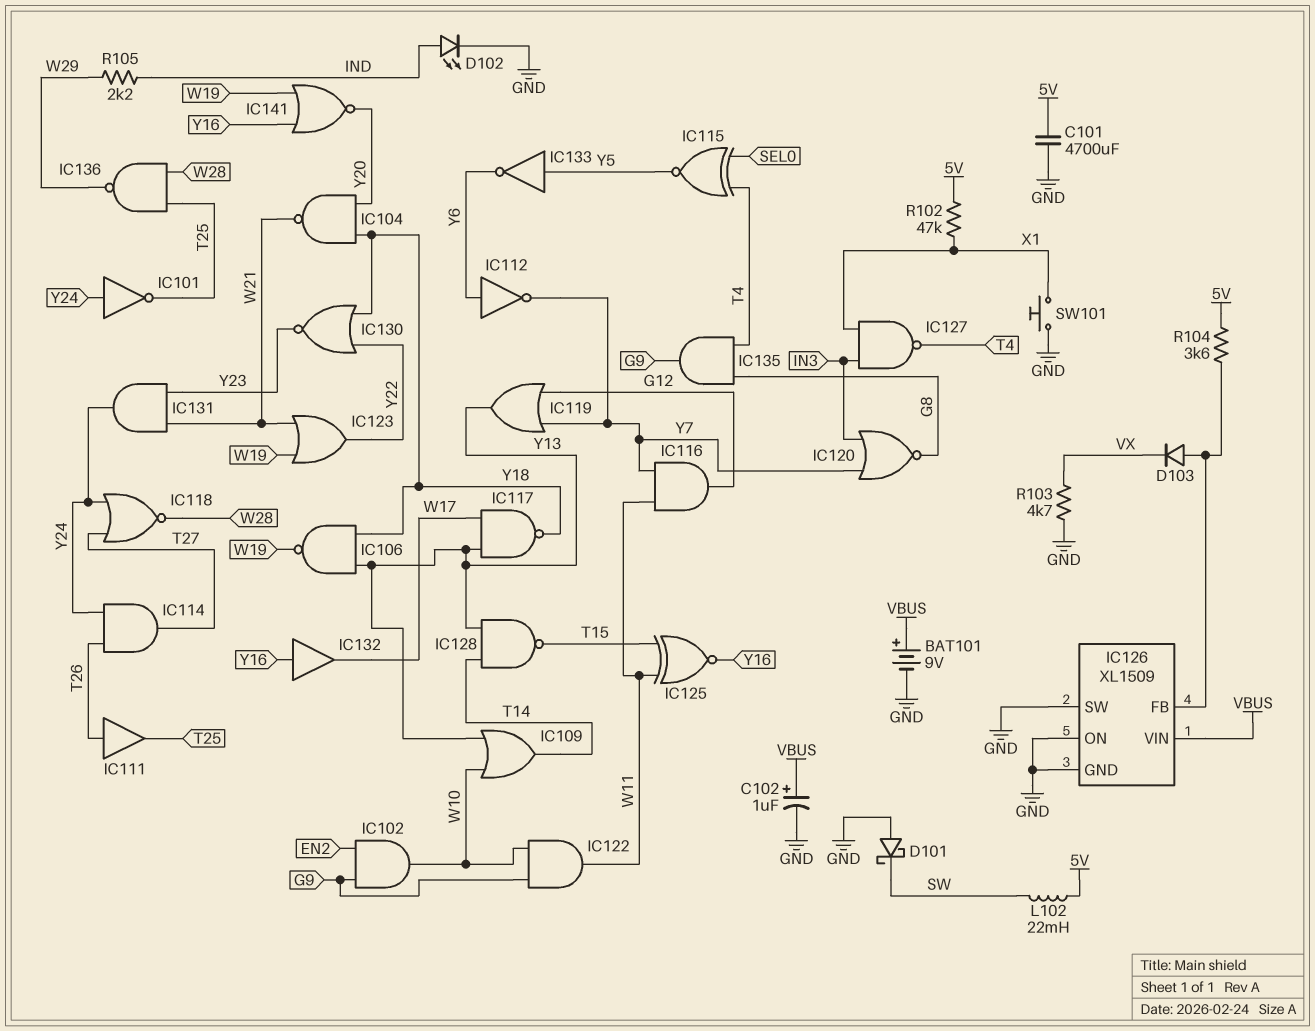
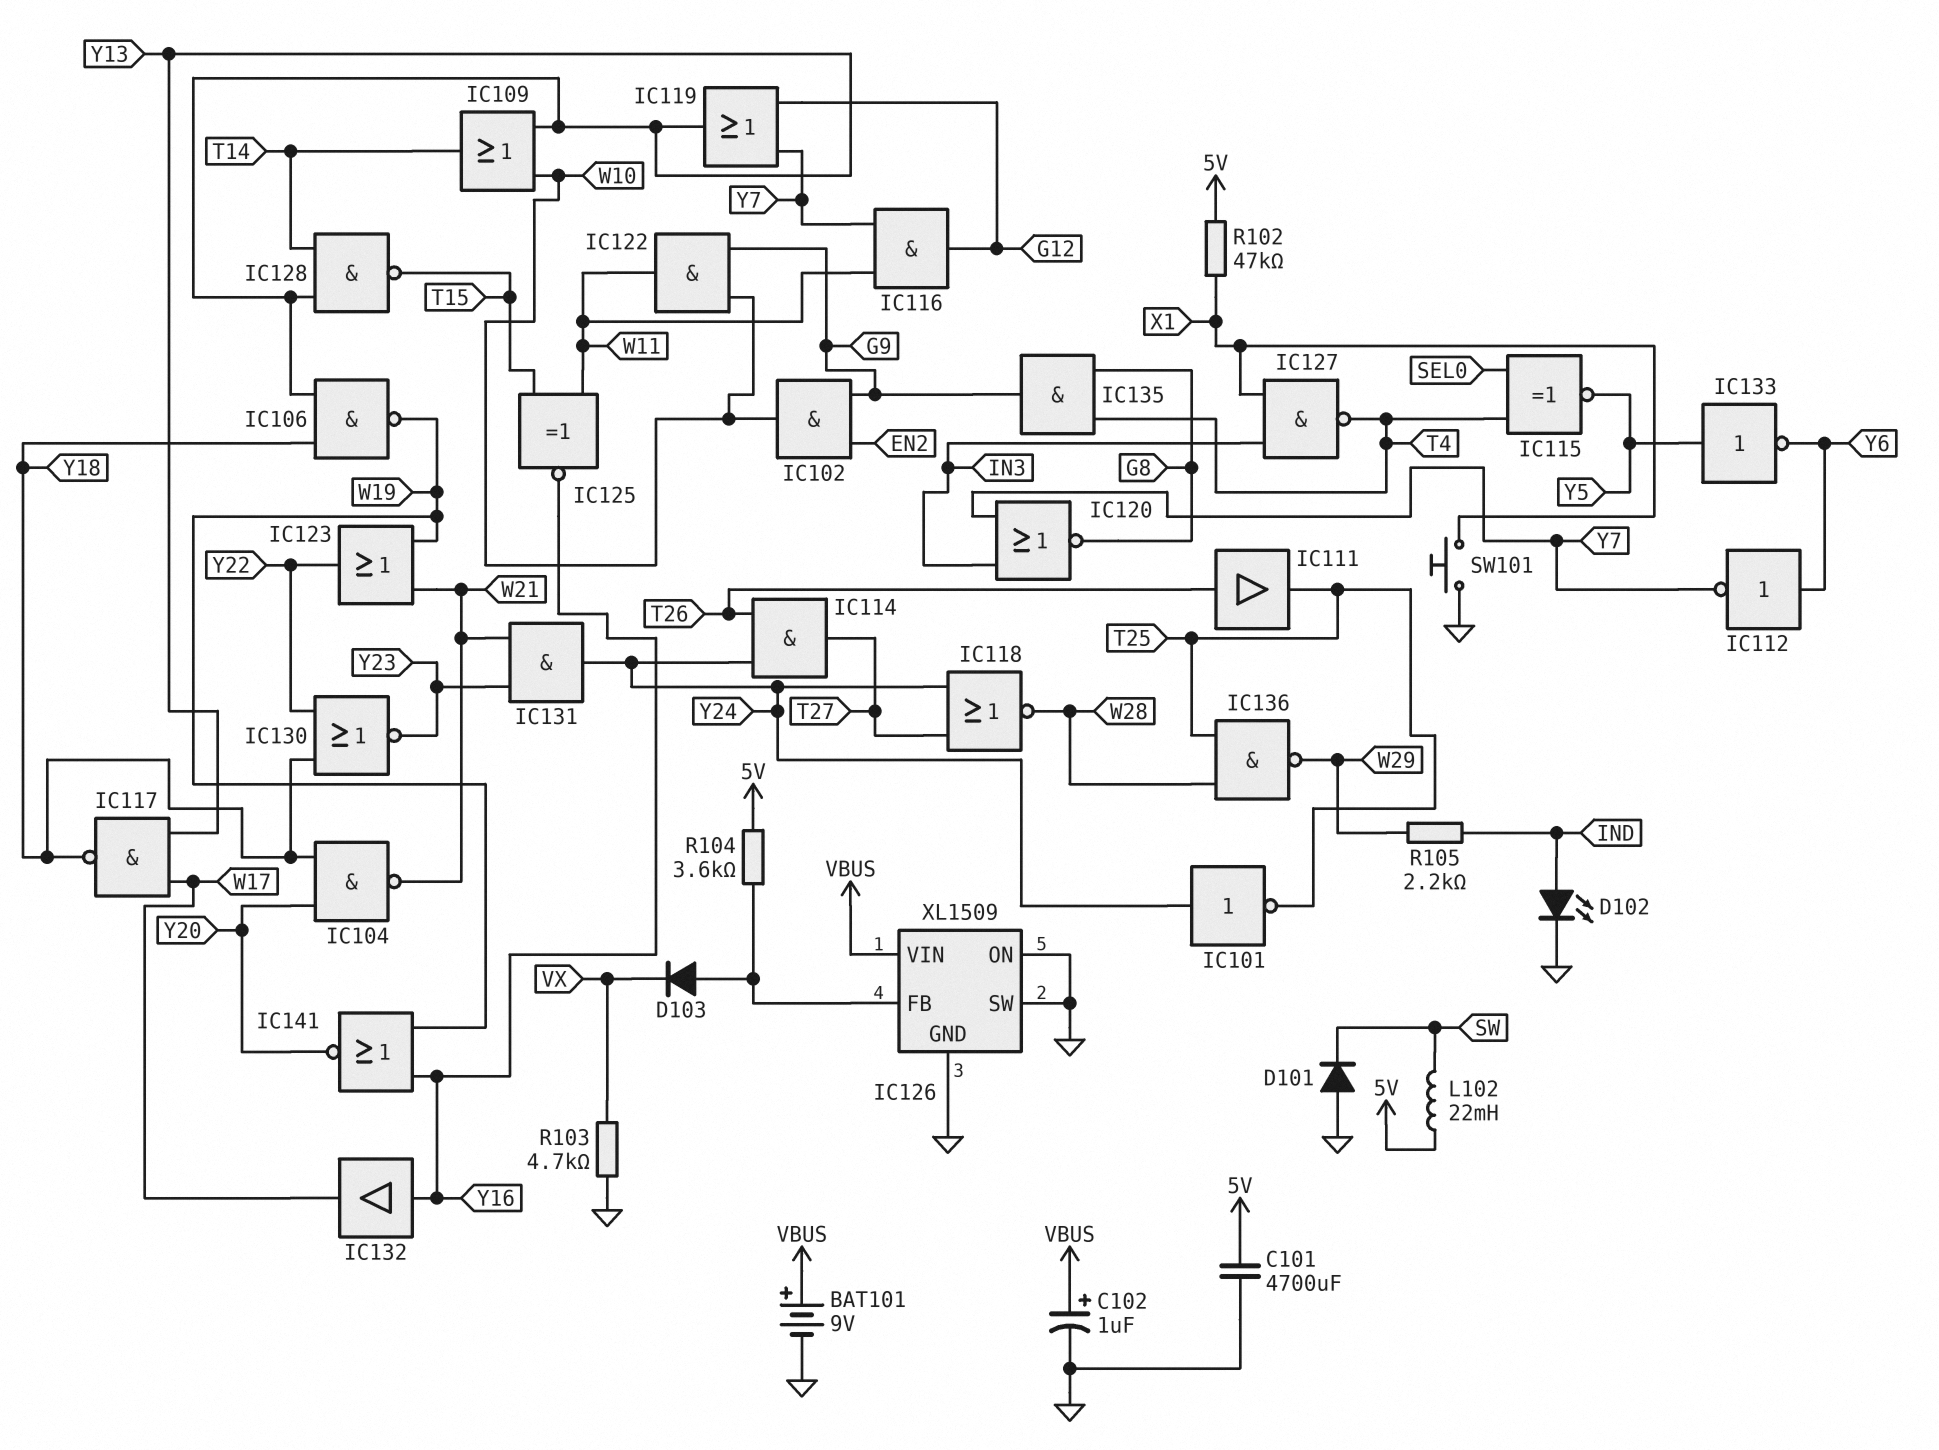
D101: schottky (A GND, K SW) -> diode (A GND, K SW)

